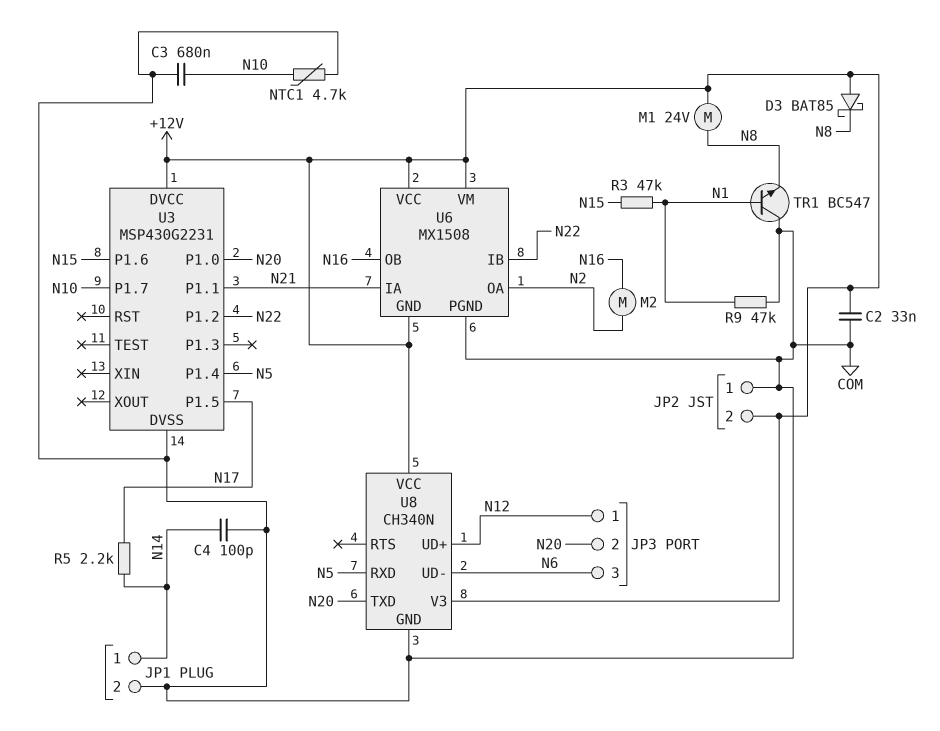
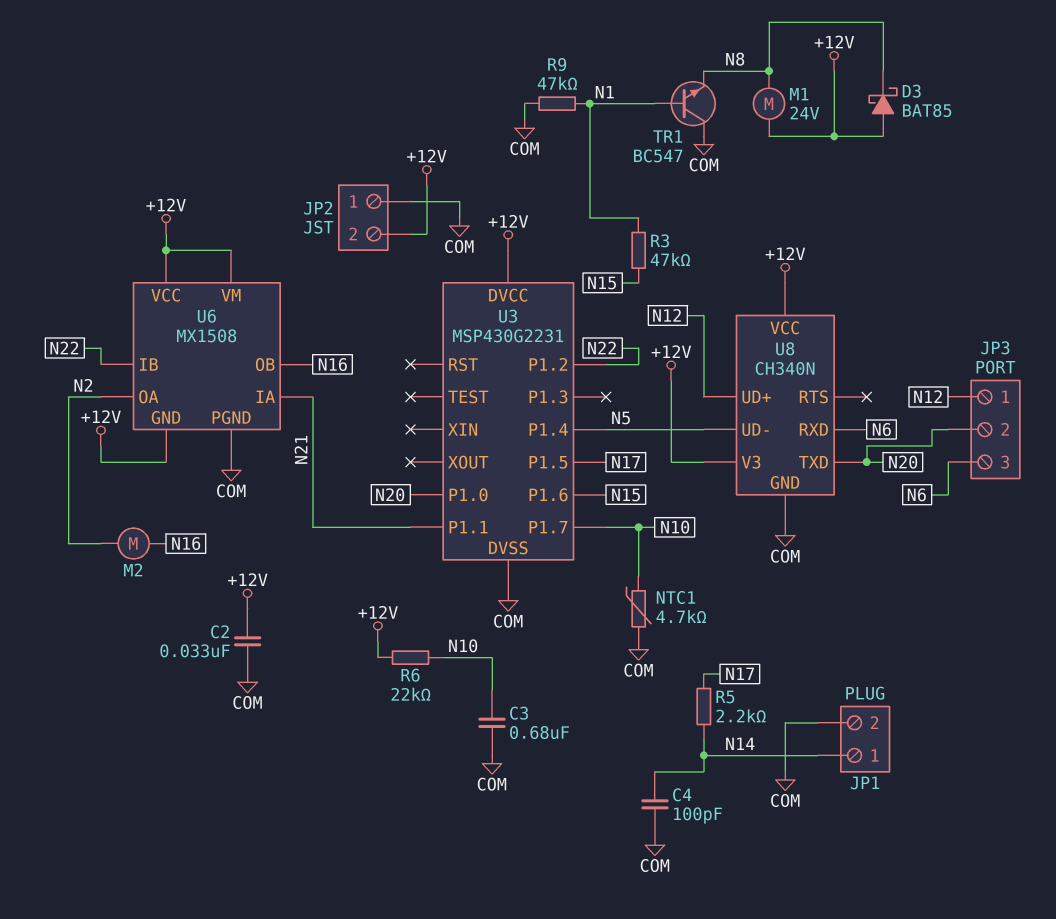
R6: none -> 22k (+12V, N10)
U8 pin RXD: N5 -> N6
U8 pin UD-: N6 -> N5

